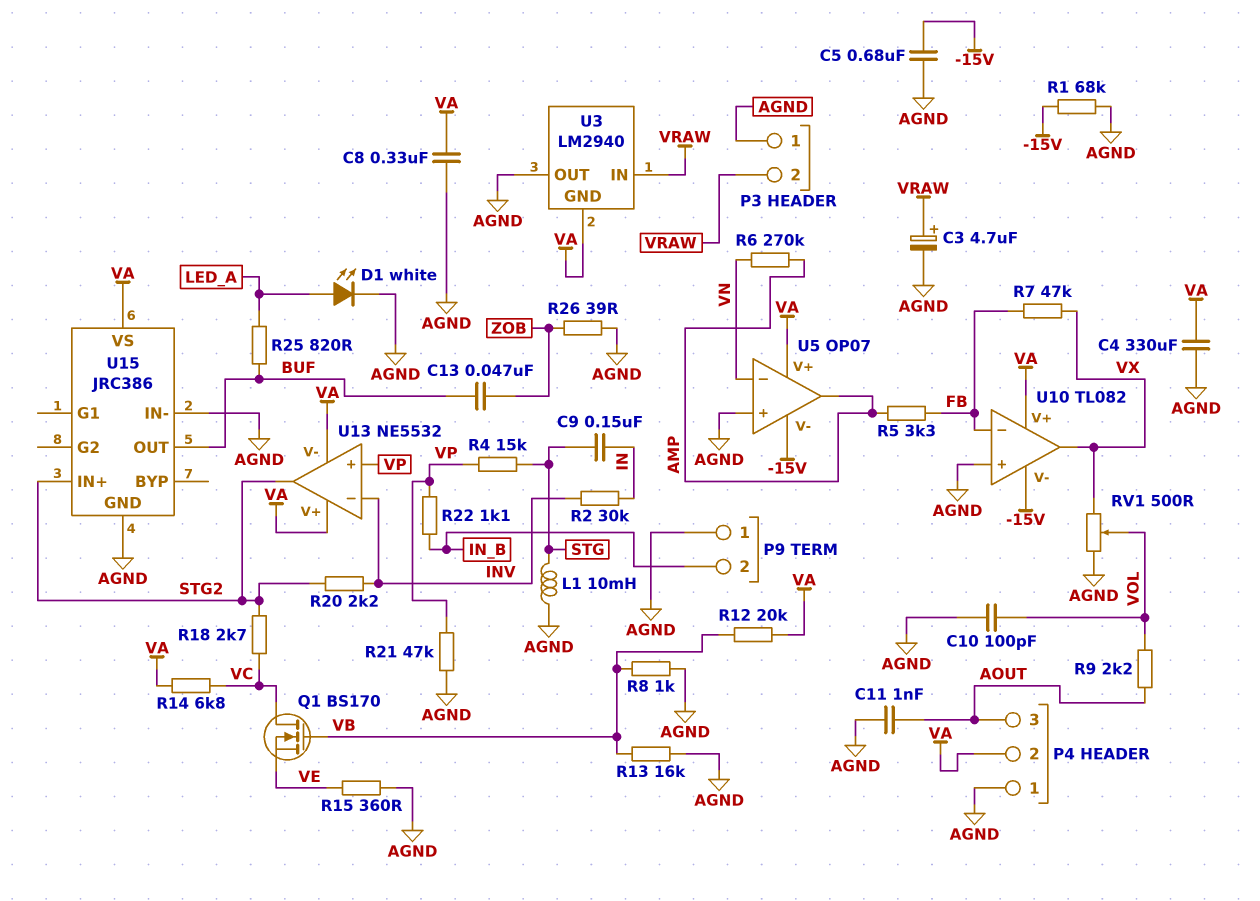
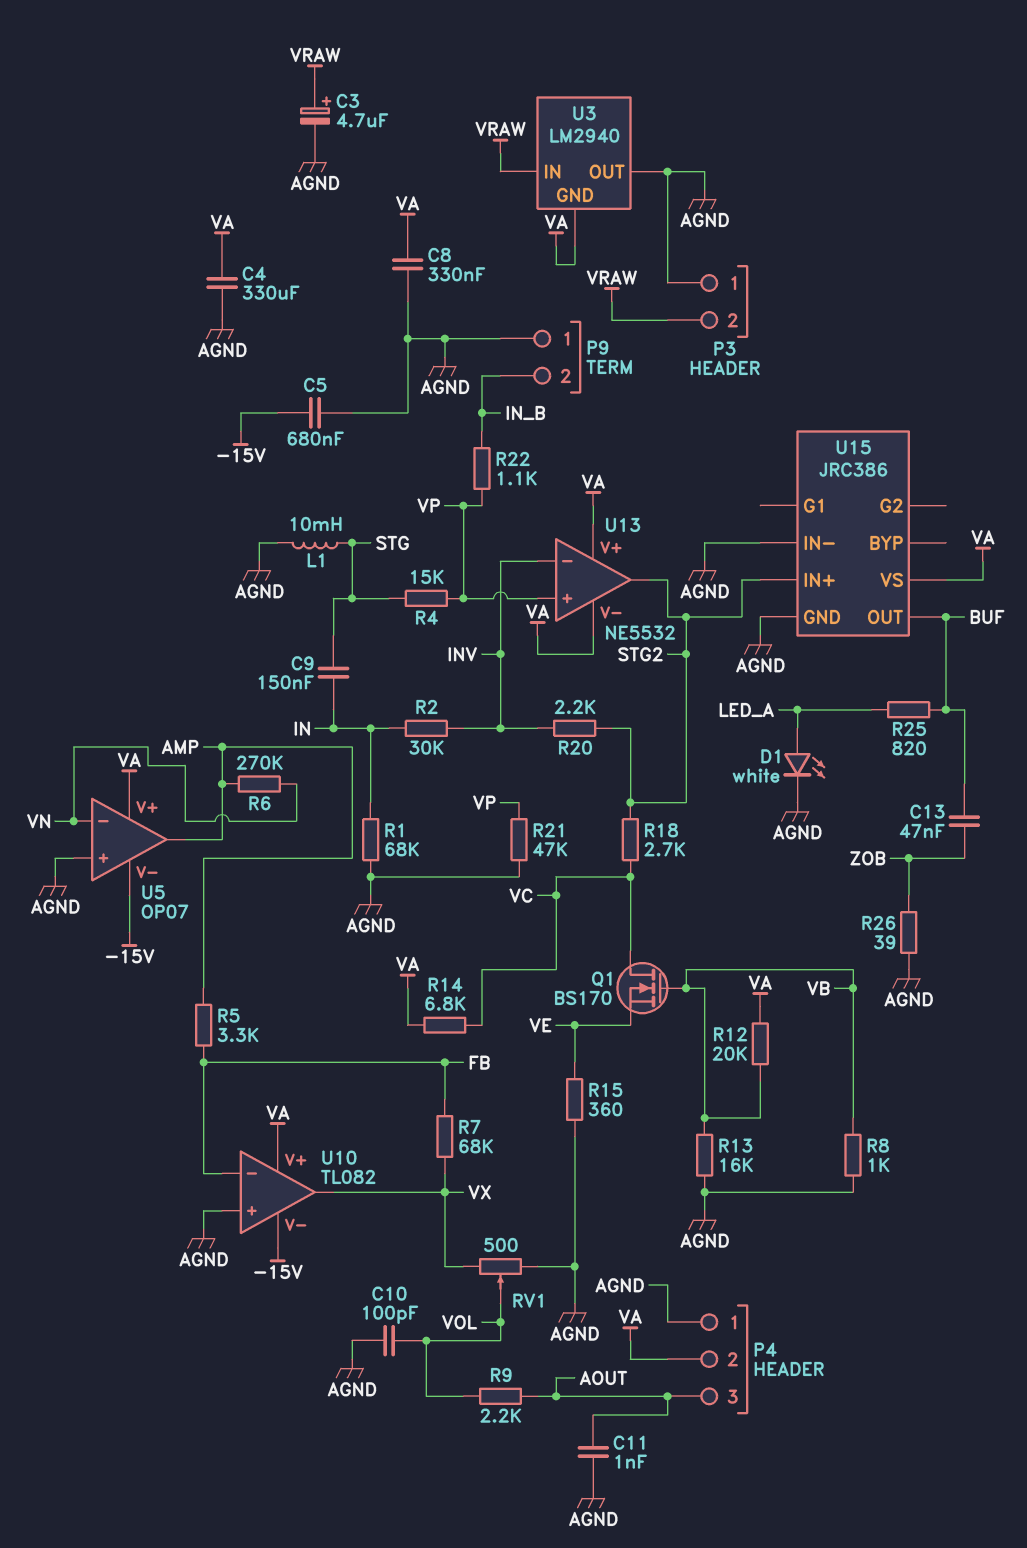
R1: 68k (-15V, AGND) -> 68k (AGND, IN)
R7: 47k (FB, VX) -> 68k (FB, VX)

